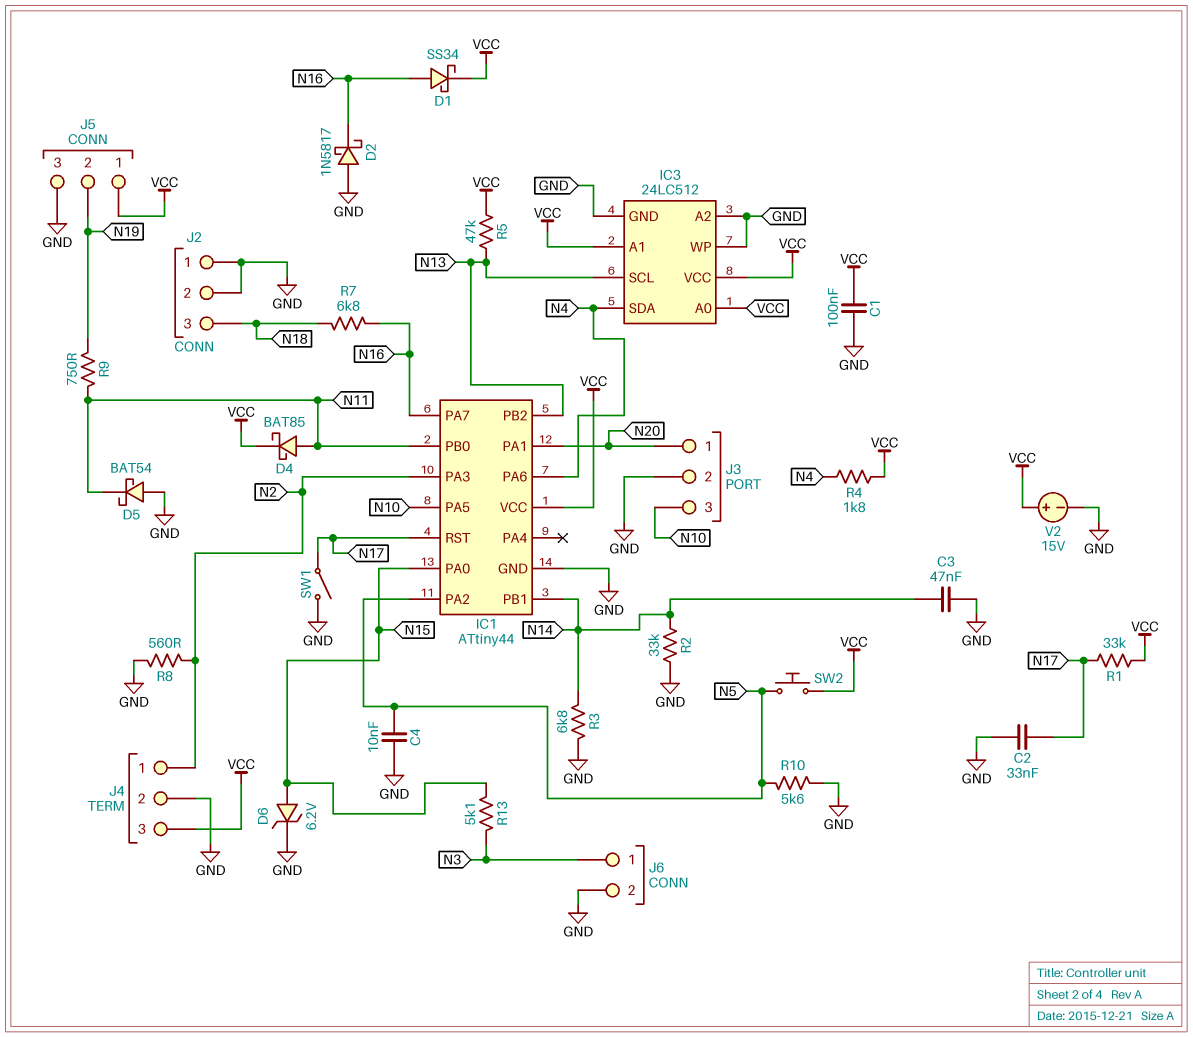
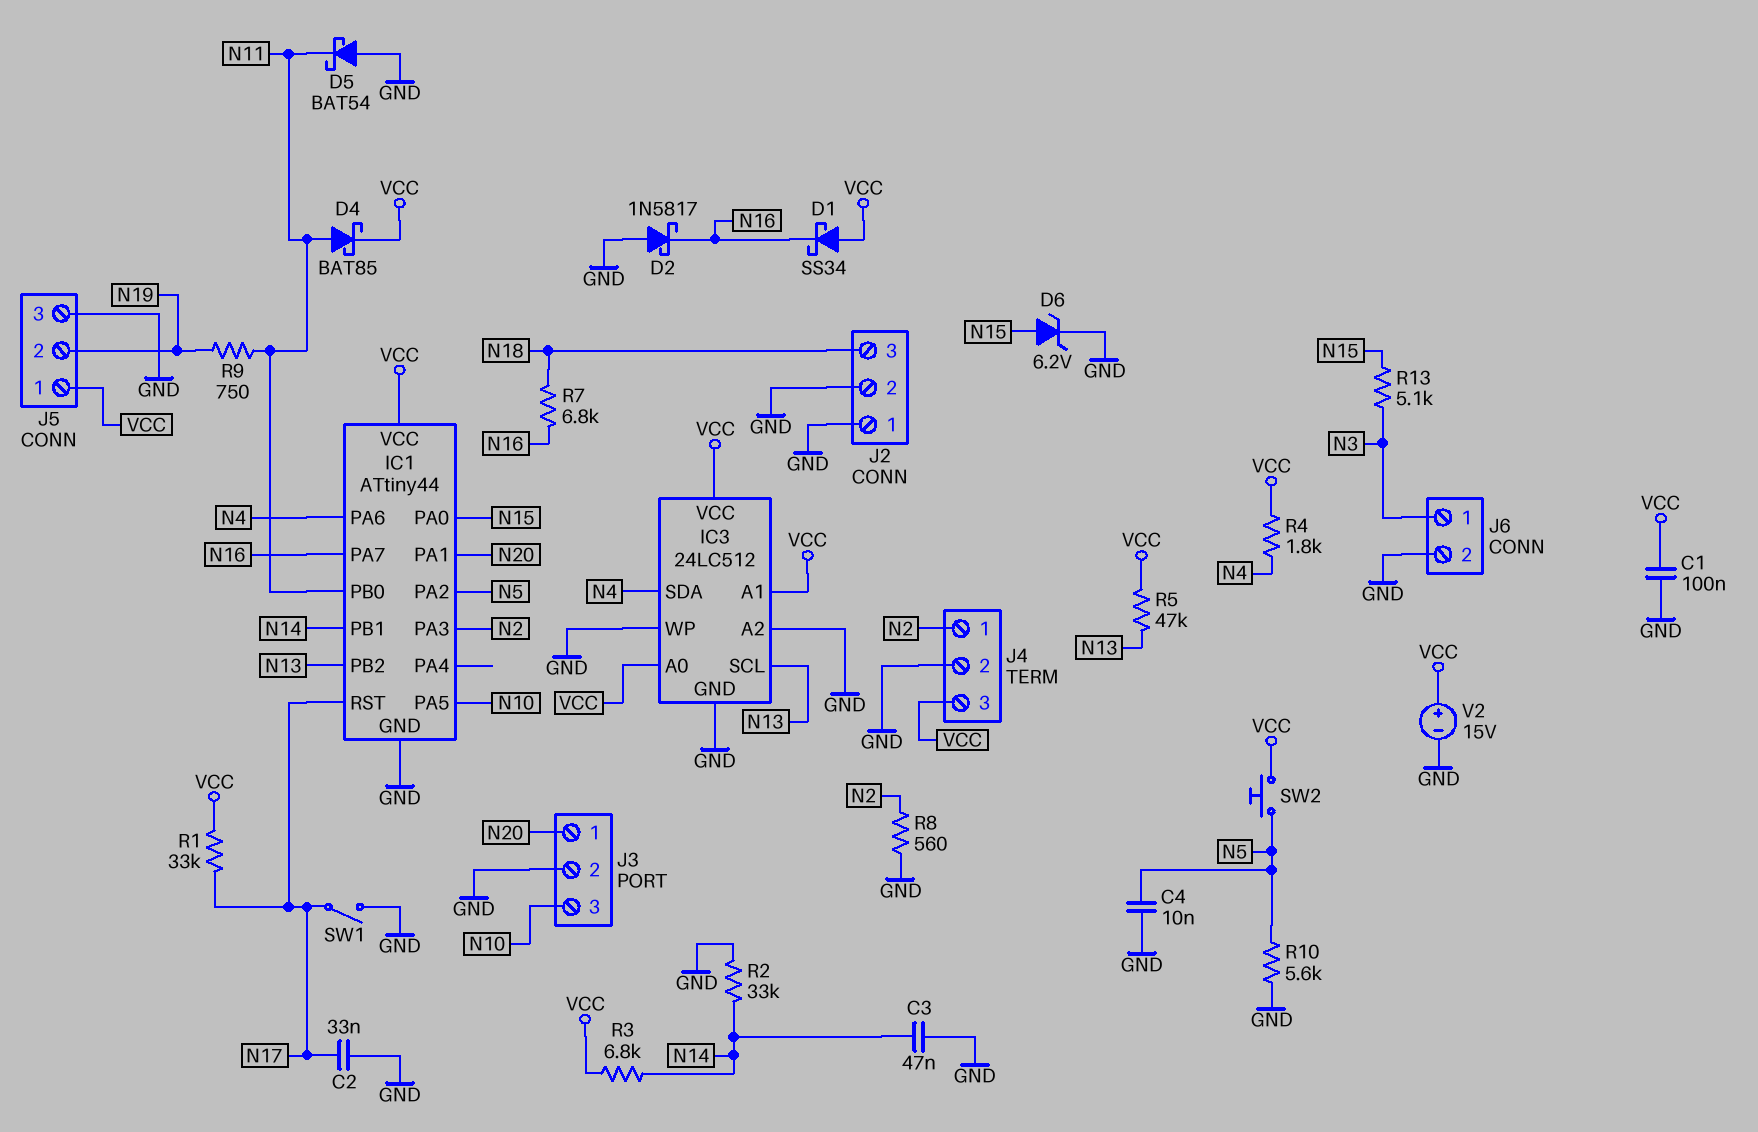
D1: schottky SS34 (A N16, K VCC) -> schottky SS34 (A VCC, K N16)
R3: 6.8k (GND, N14) -> 6.8k (N14, VCC)

